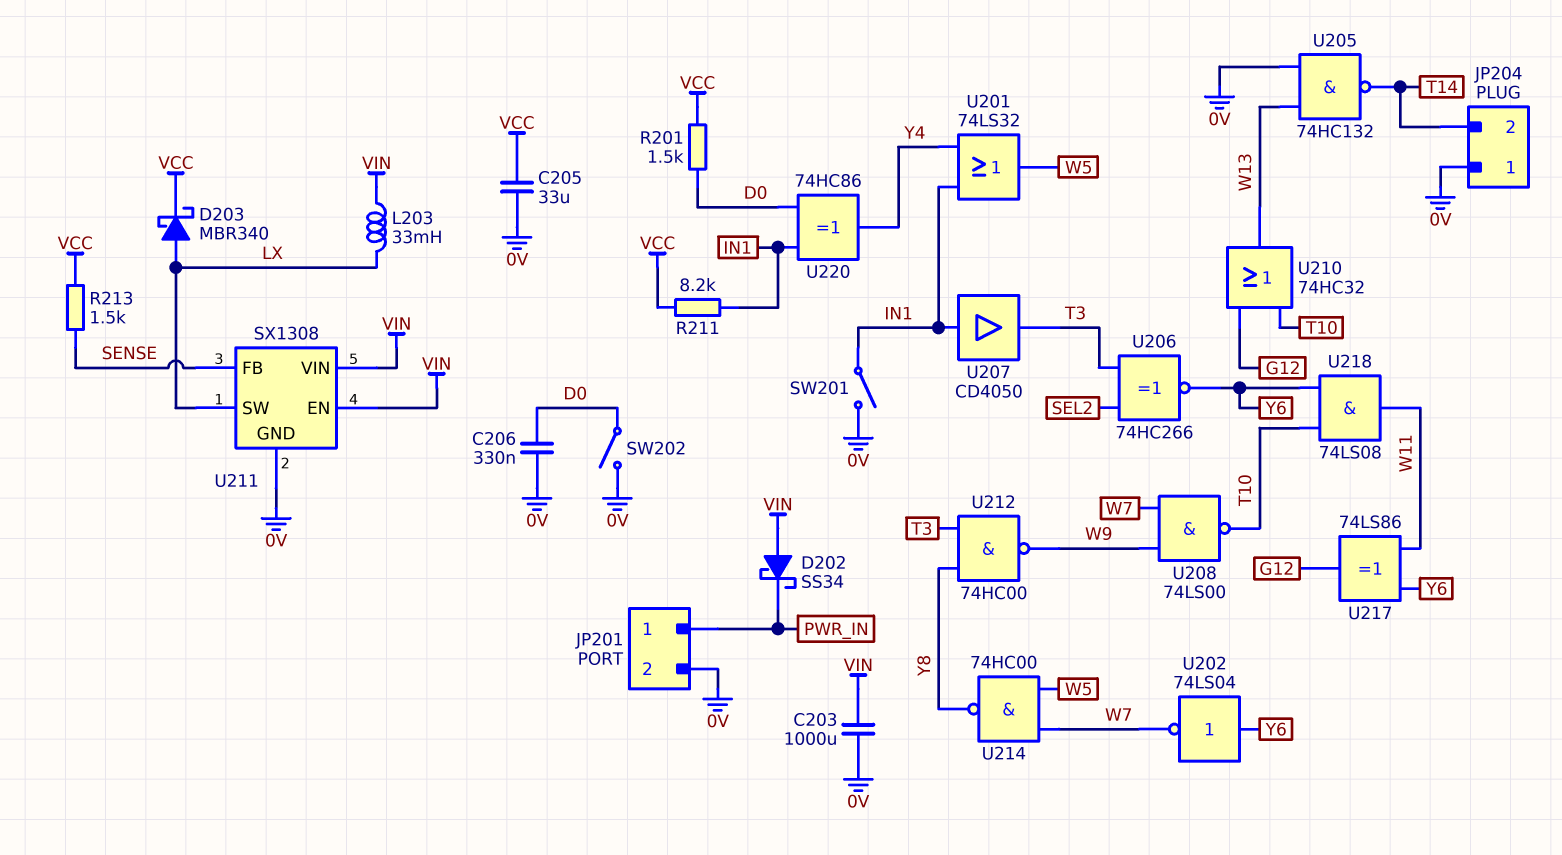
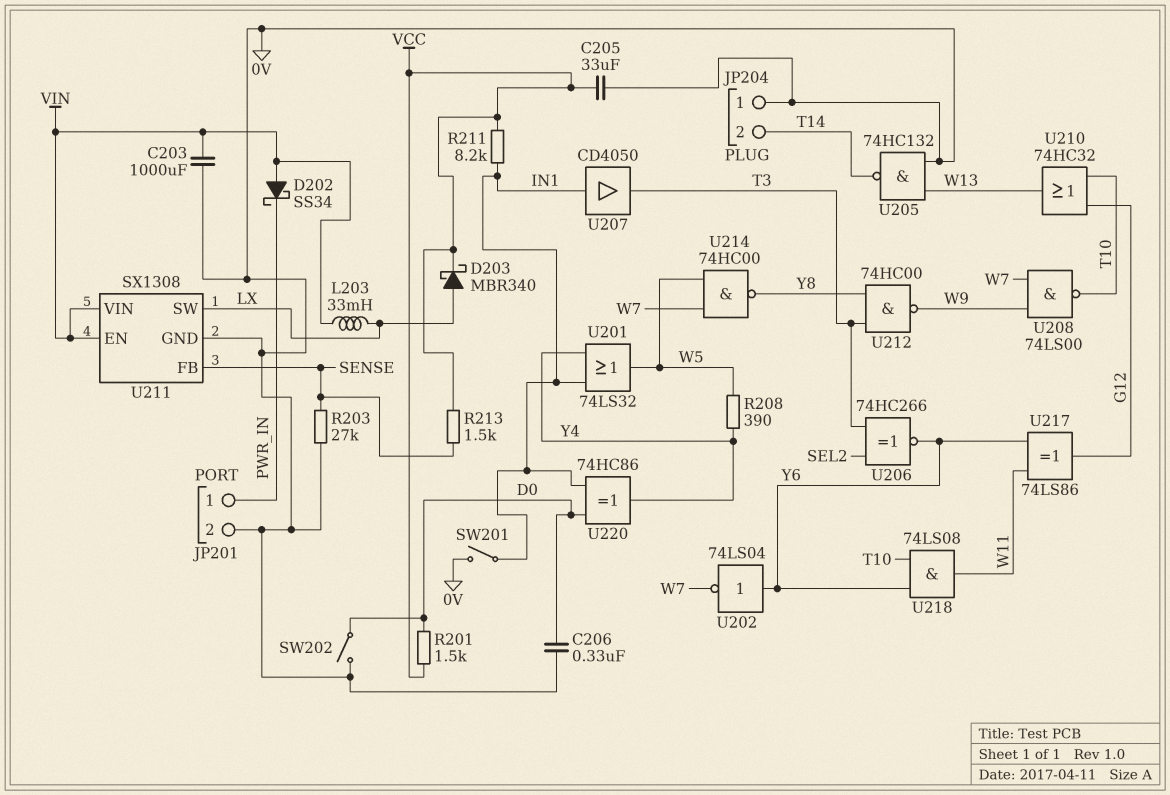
R203: none -> 27k (0V, SENSE)
R208: none -> 390 (W5, Y4)

